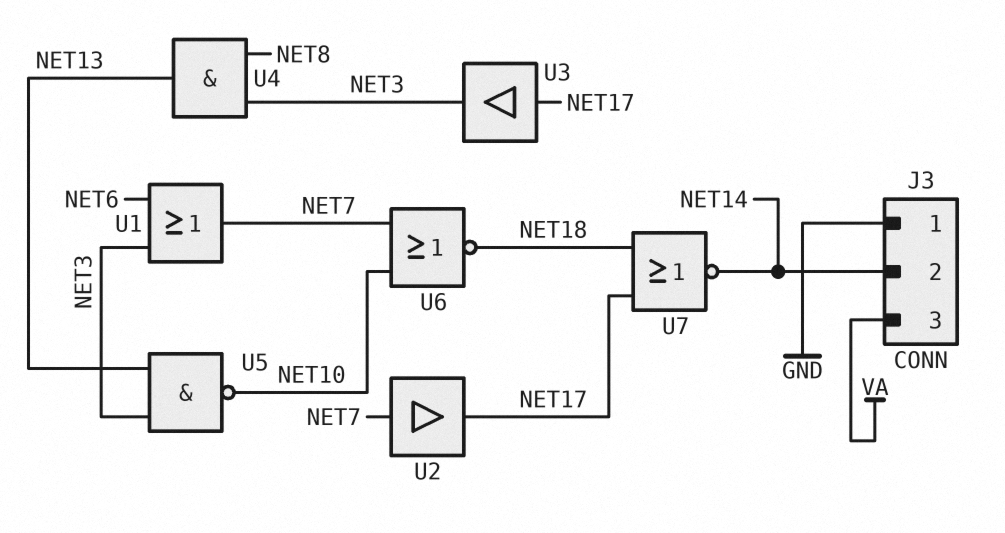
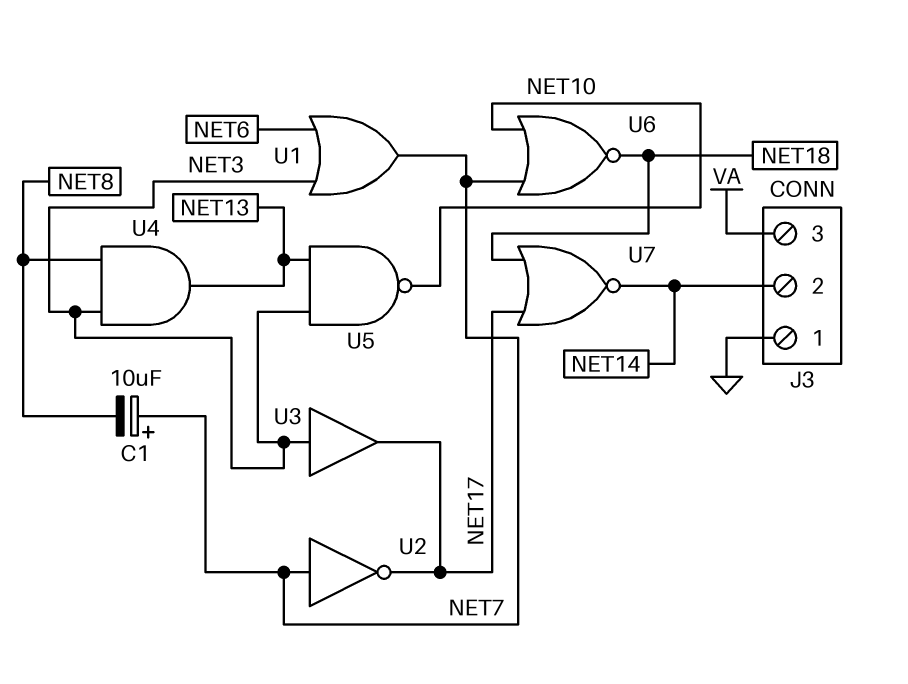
C1: none -> 10uF (plus NET7, minus NET8)
U2: buffer (in NET7, out NET17) -> NOT (in NET7, out NET17)
U3: buffer (in NET17, out NET3) -> buffer (in NET3, out NET17)

